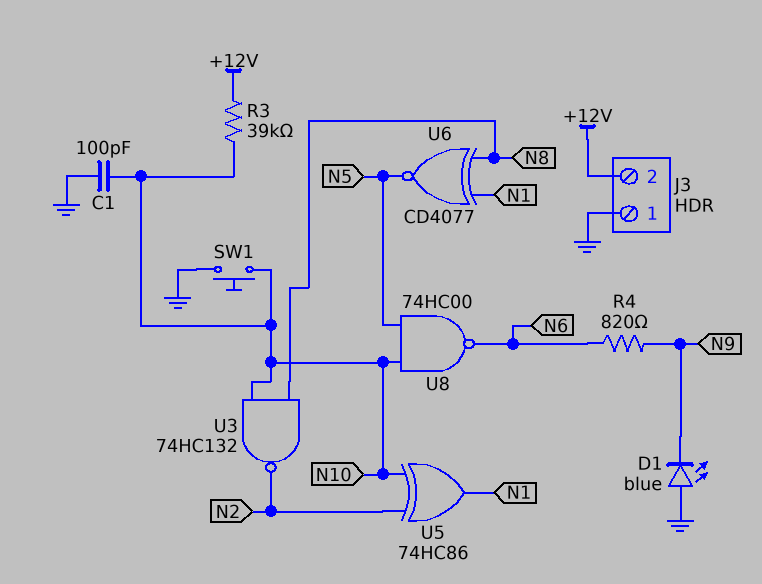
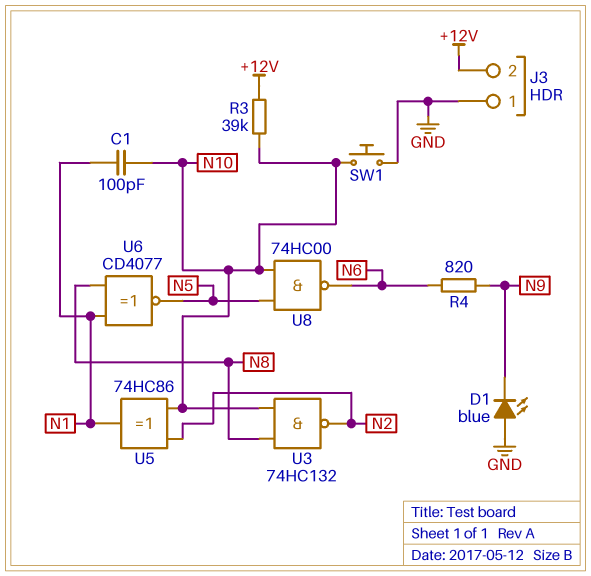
C1: 100pF (GND, N10) -> 100pF (N1, N10)

